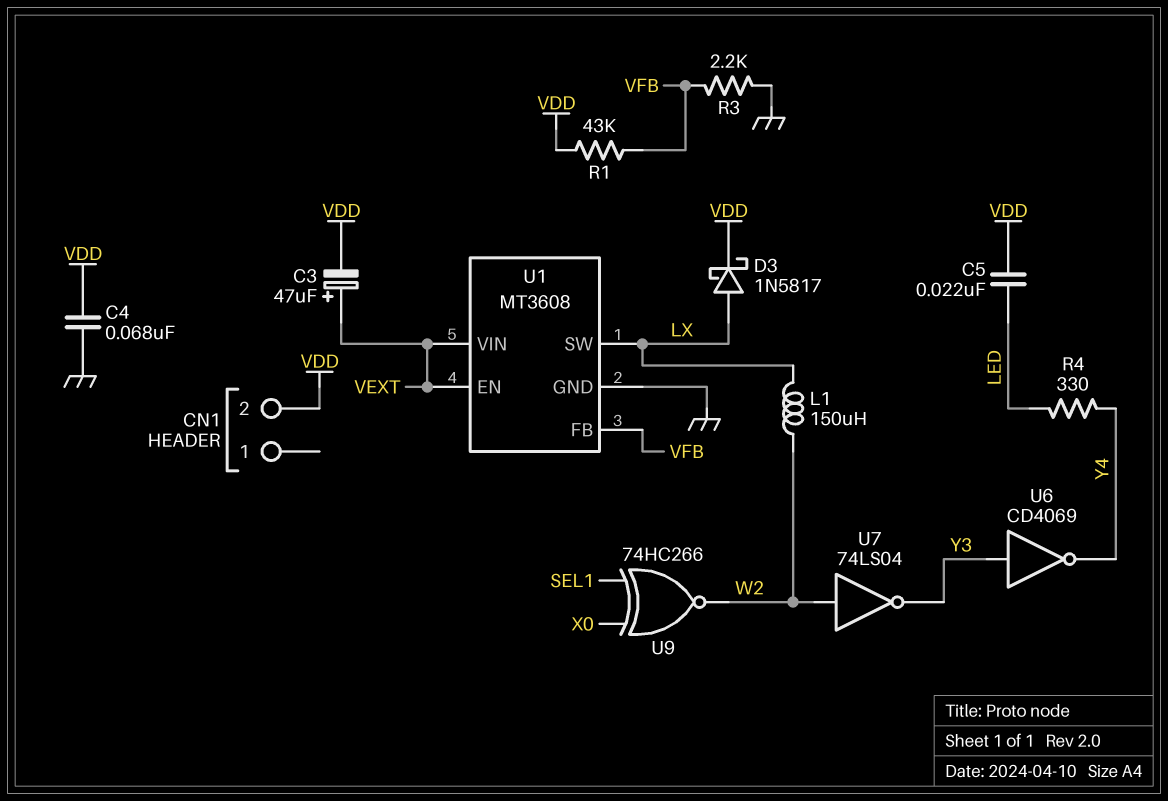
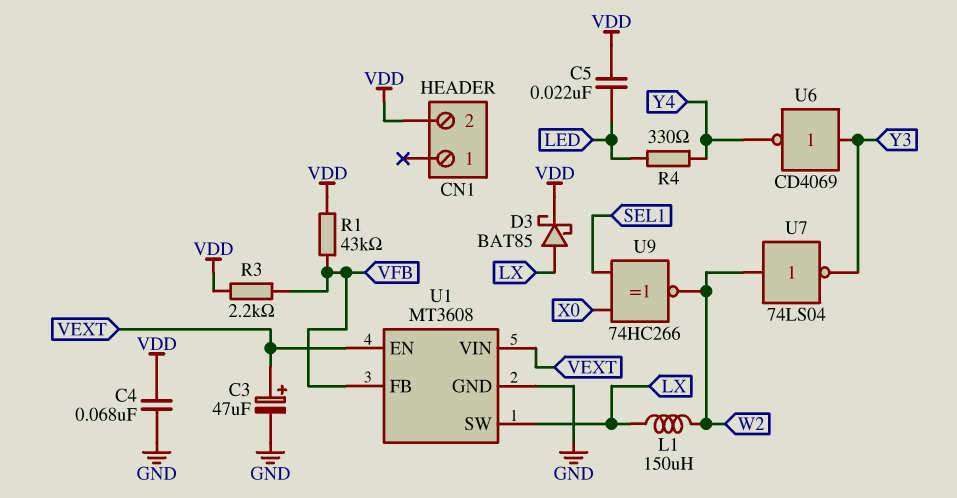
C3: 47uF (plus VEXT, minus VDD) -> 47uF (plus VEXT, minus GND)
D3: schottky 1N5817 (A LX, K VDD) -> schottky BAT85 (A LX, K VDD)
R3: 2.2k (GND, VFB) -> 2.2k (VDD, VFB)

